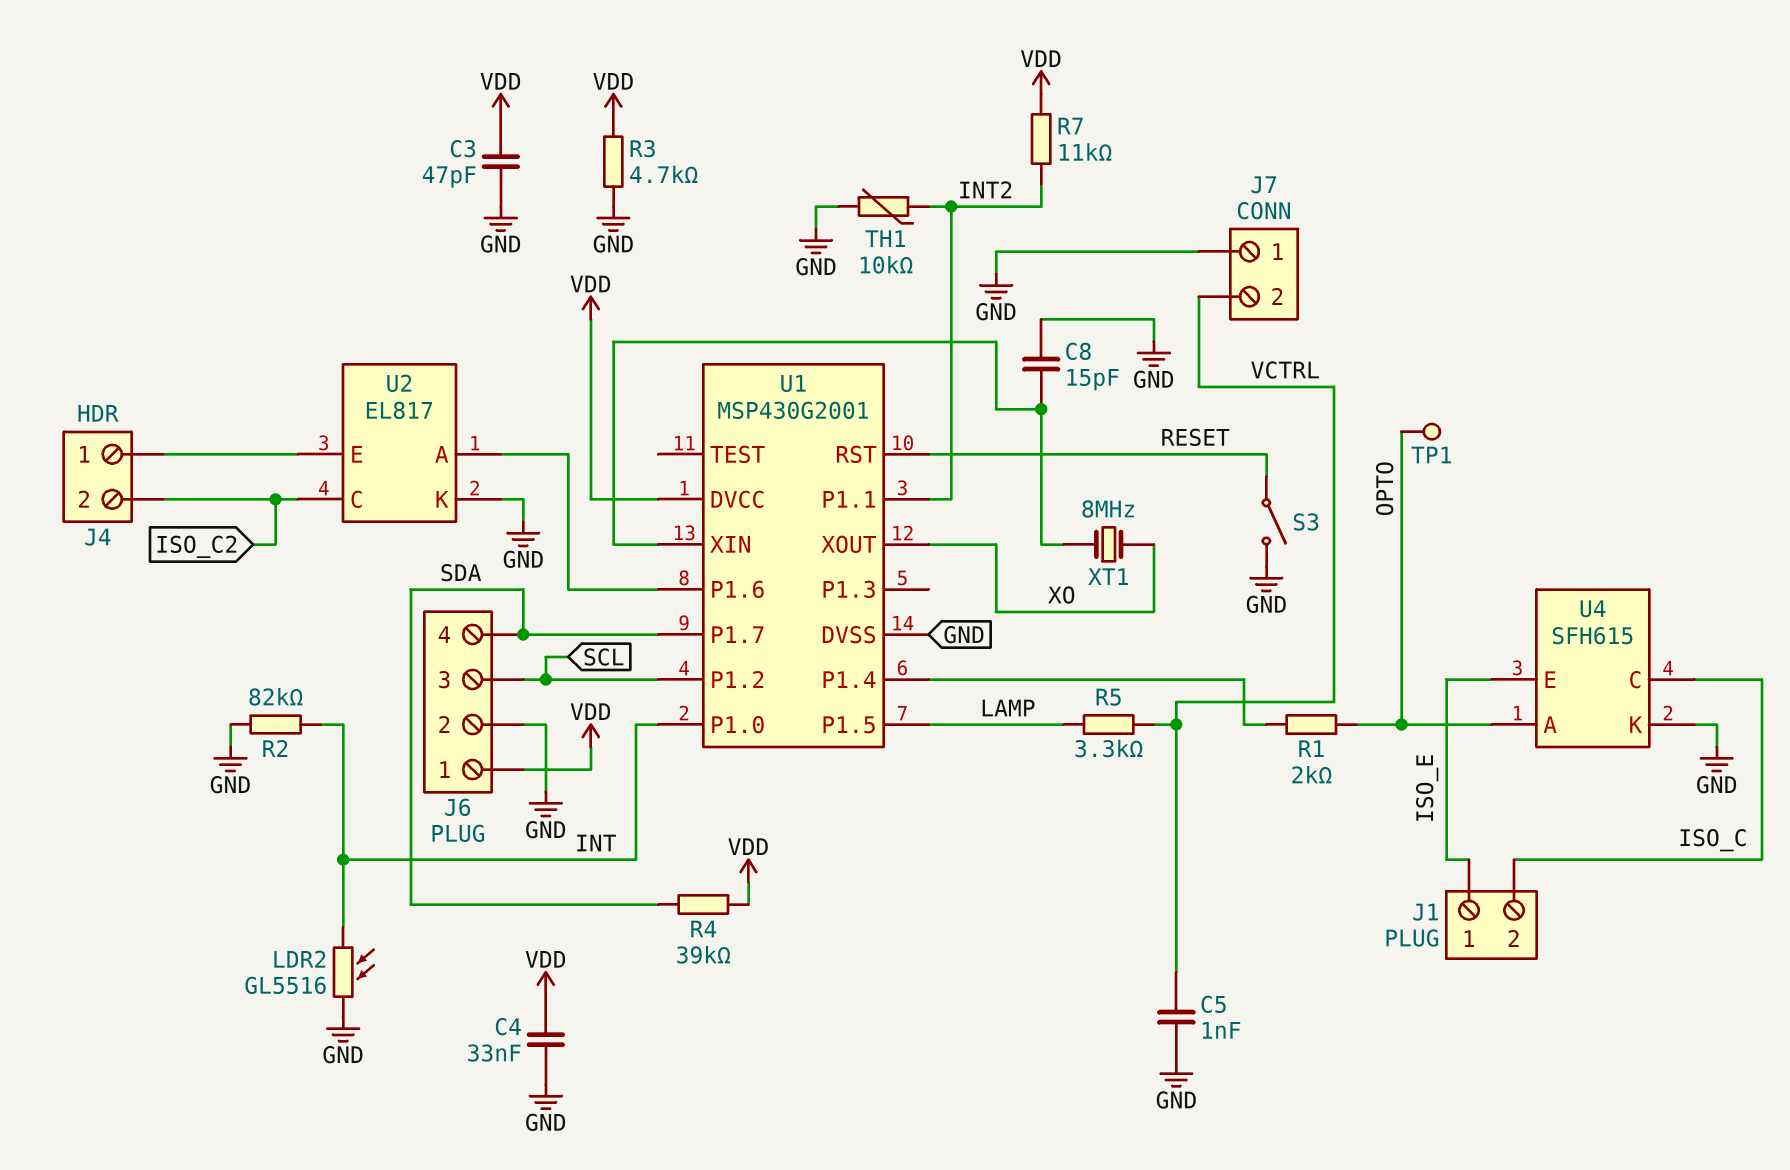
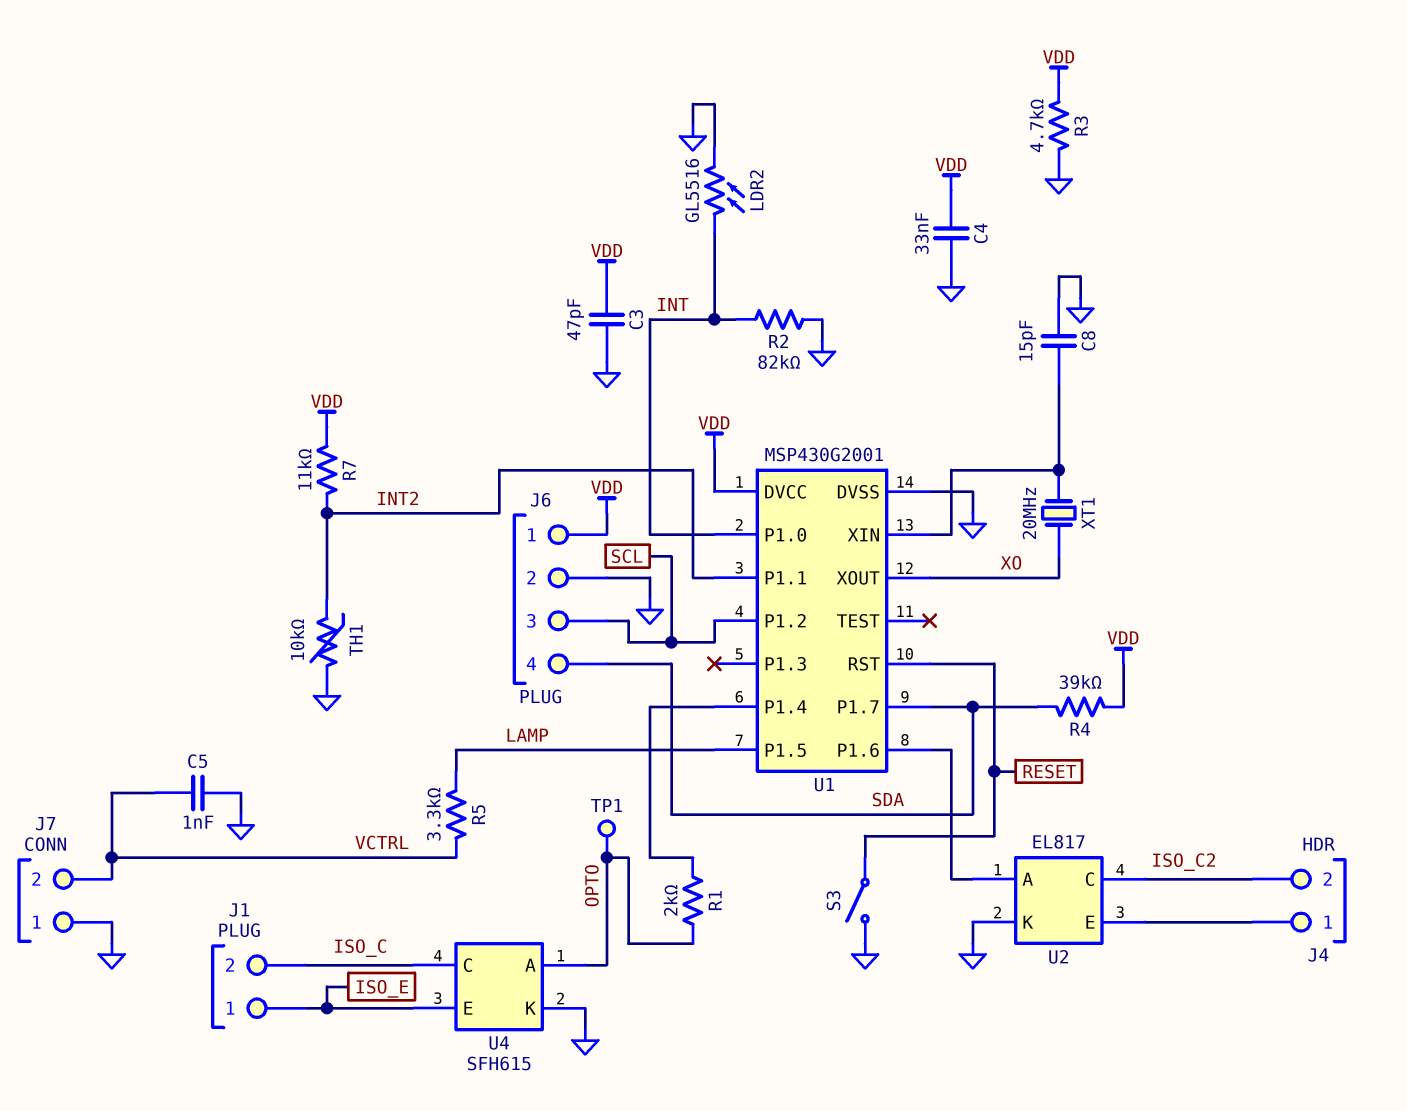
XT1: 8MHz (U1/XIN, XO) -> 20MHz (U1/XIN, XO)

